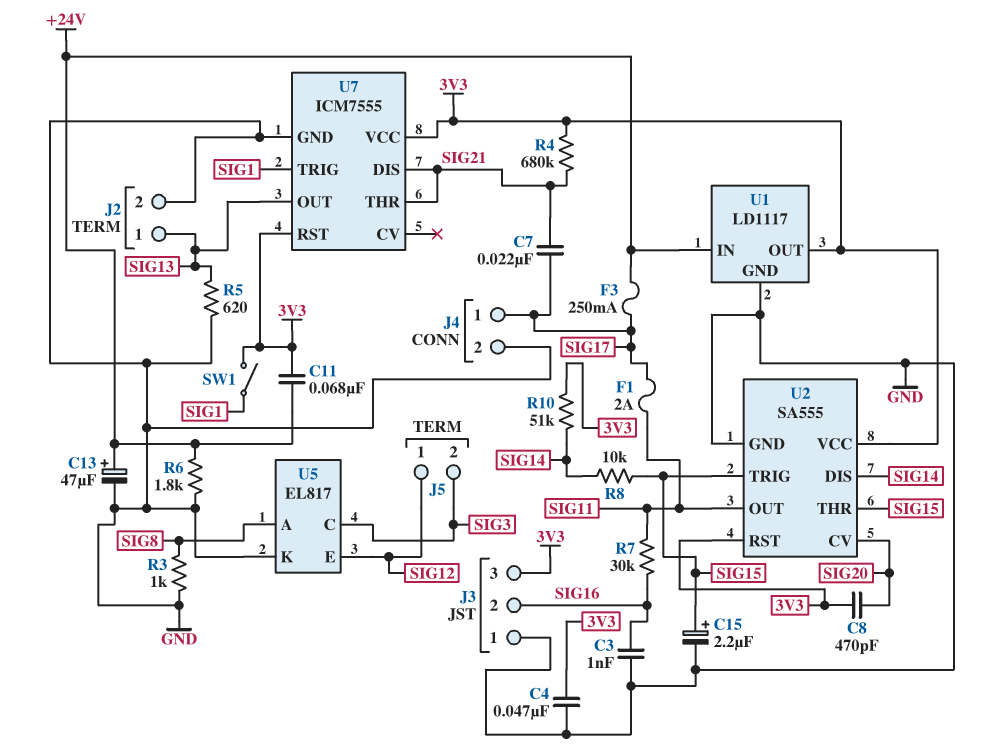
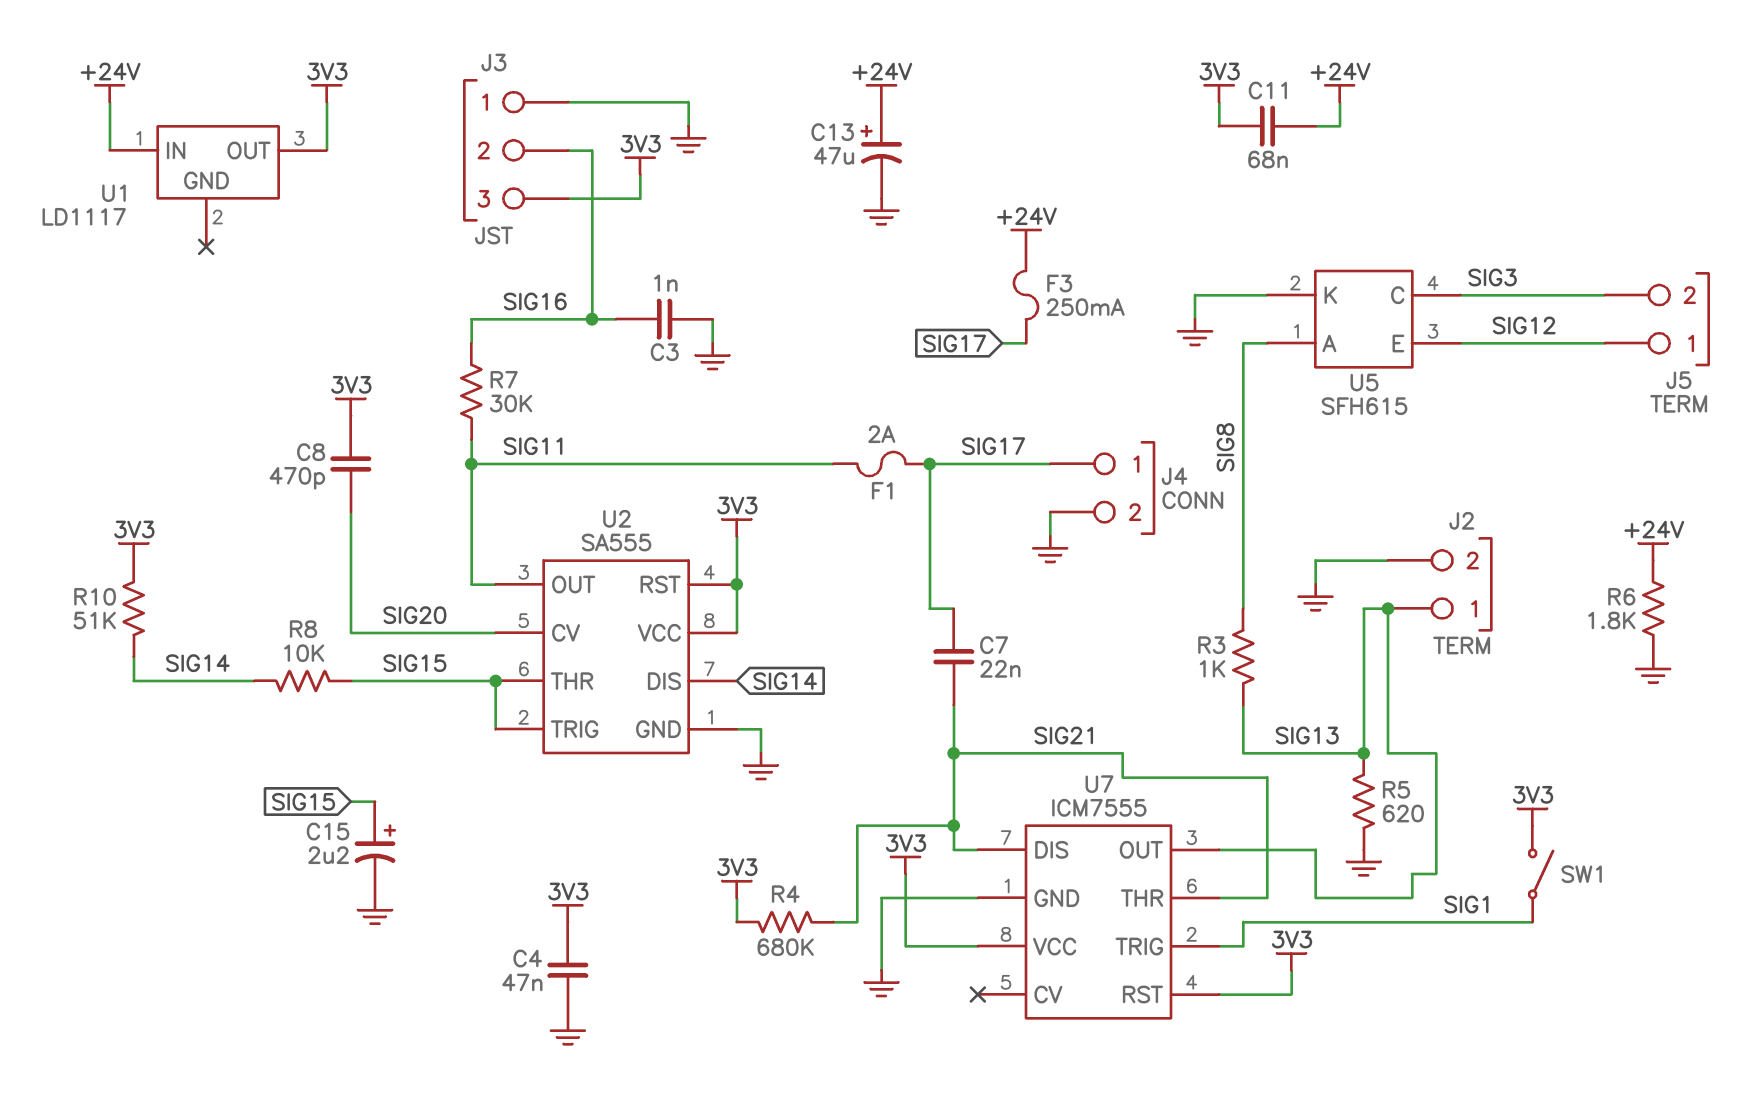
R3: 1k (GND, SIG8) -> 1k (SIG8, SIG13)
U1 pin GND: GND -> none
U5: EL817 -> SFH615

